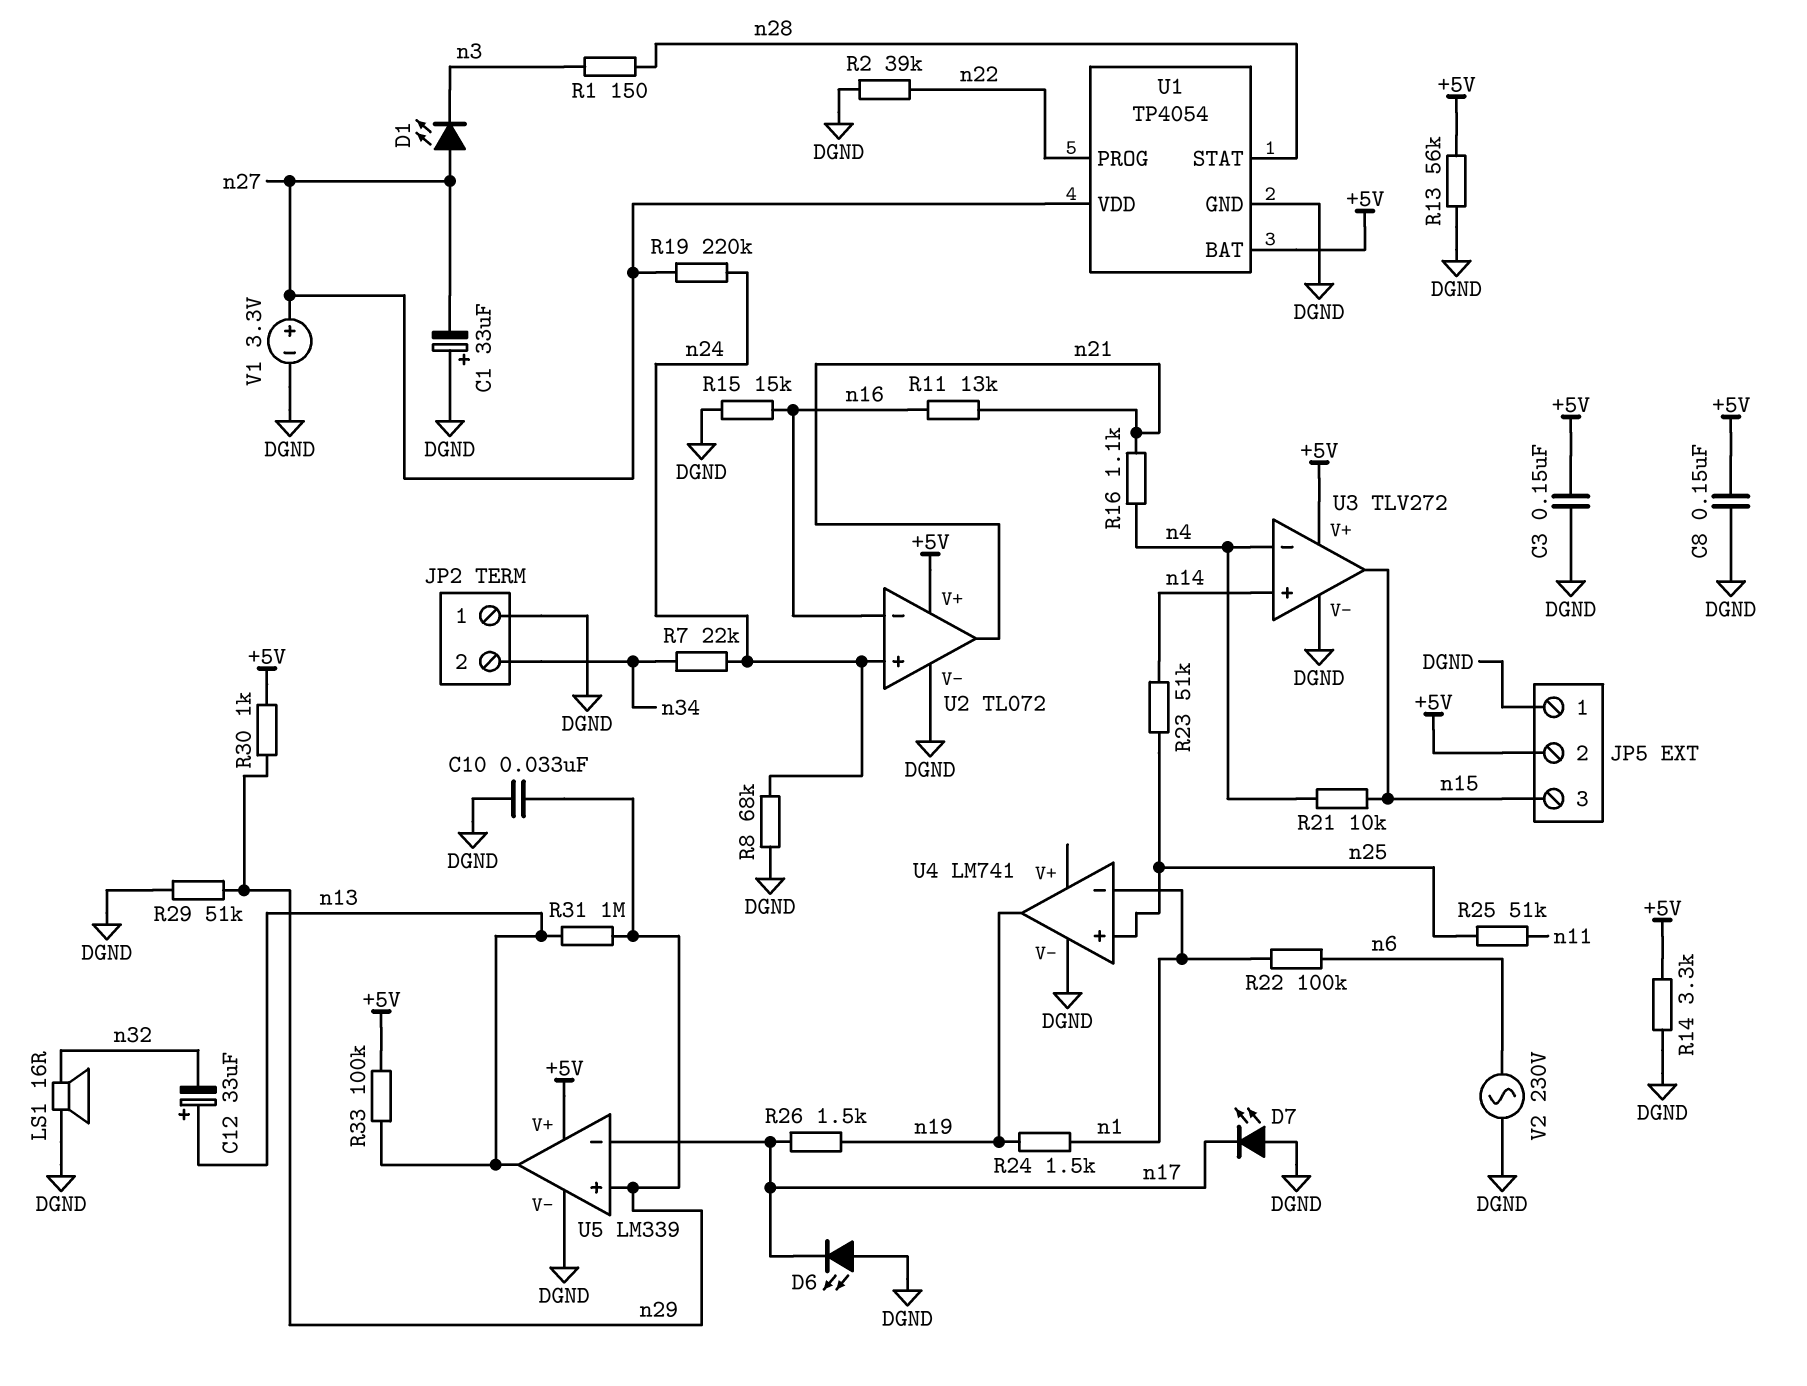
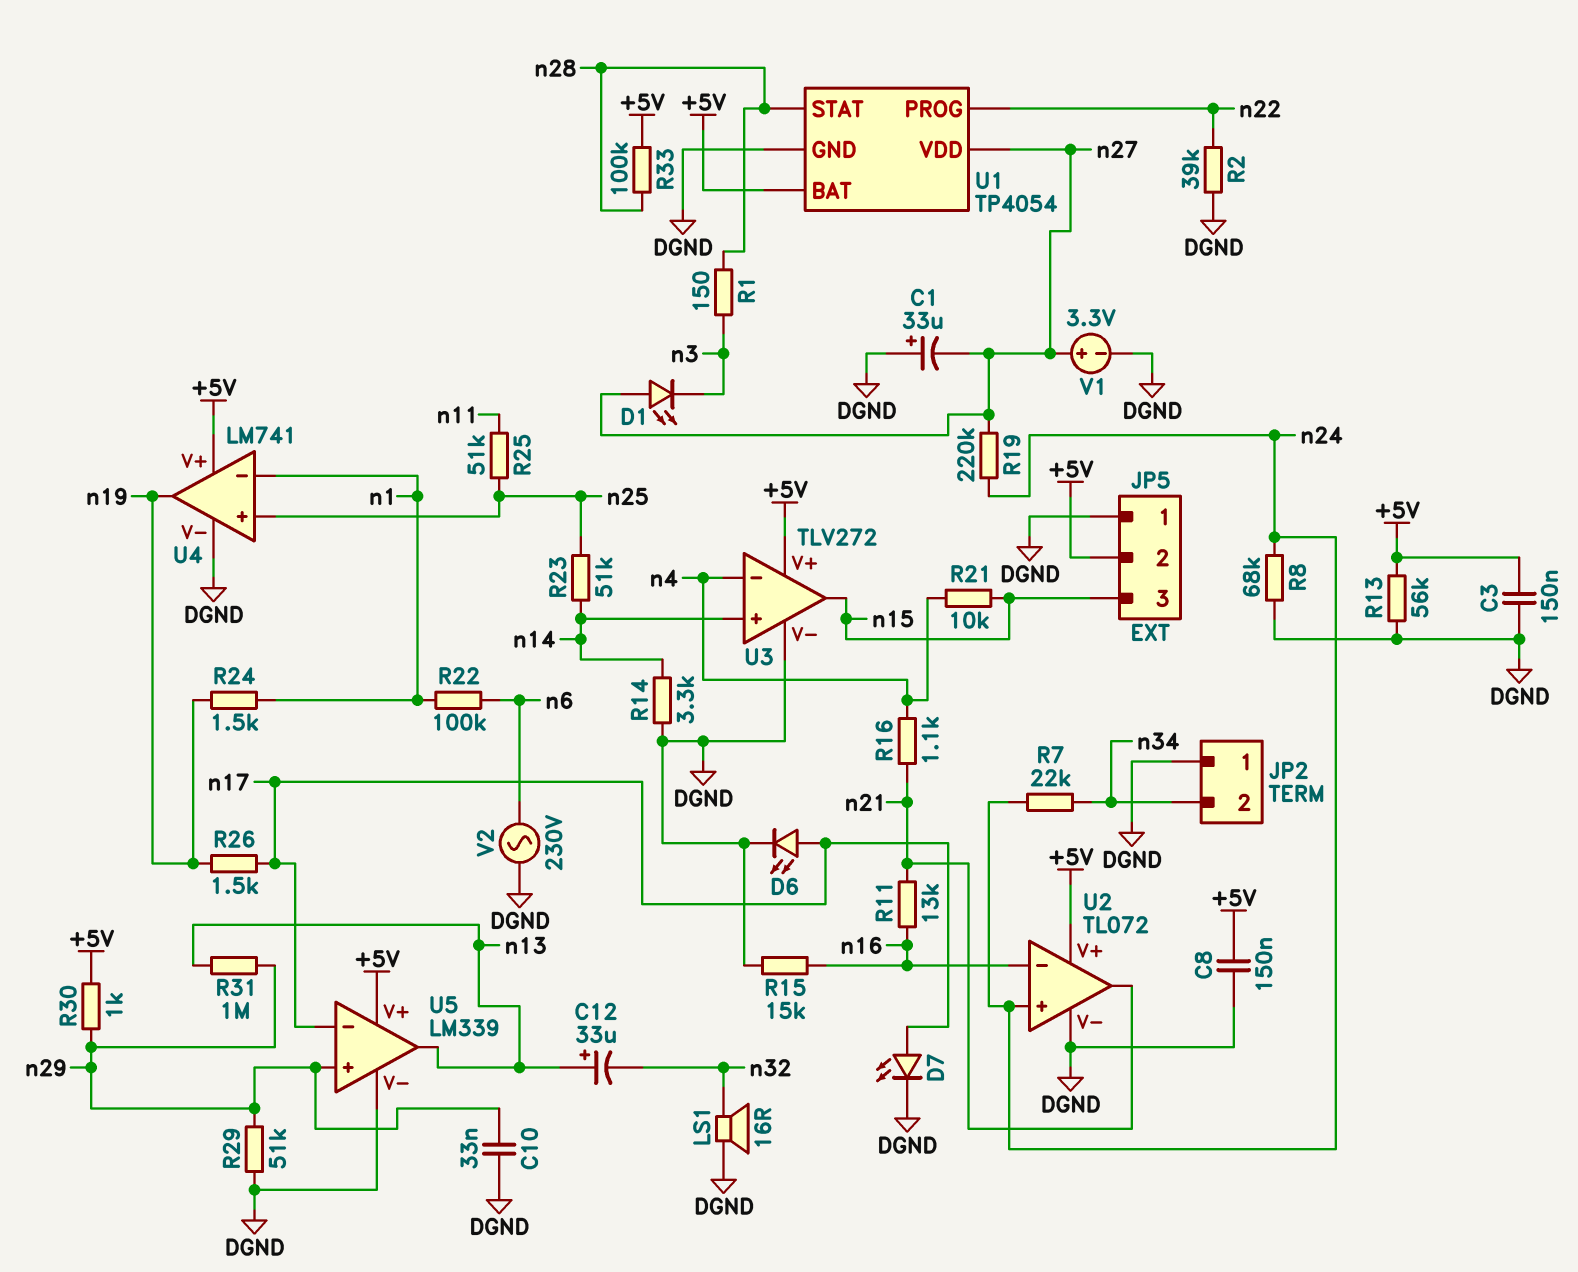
D6: LED (A DGND, K n17) -> LED (A n17, K DGND)
D7: LED (A DGND, K n17) -> LED (A n17, K DGND)
R14: 3.3k (+5V, DGND) -> 3.3k (DGND, n14)
R33: 100k (+5V, n13) -> 100k (+5V, n28)
U4 pin V+: none -> +5V

